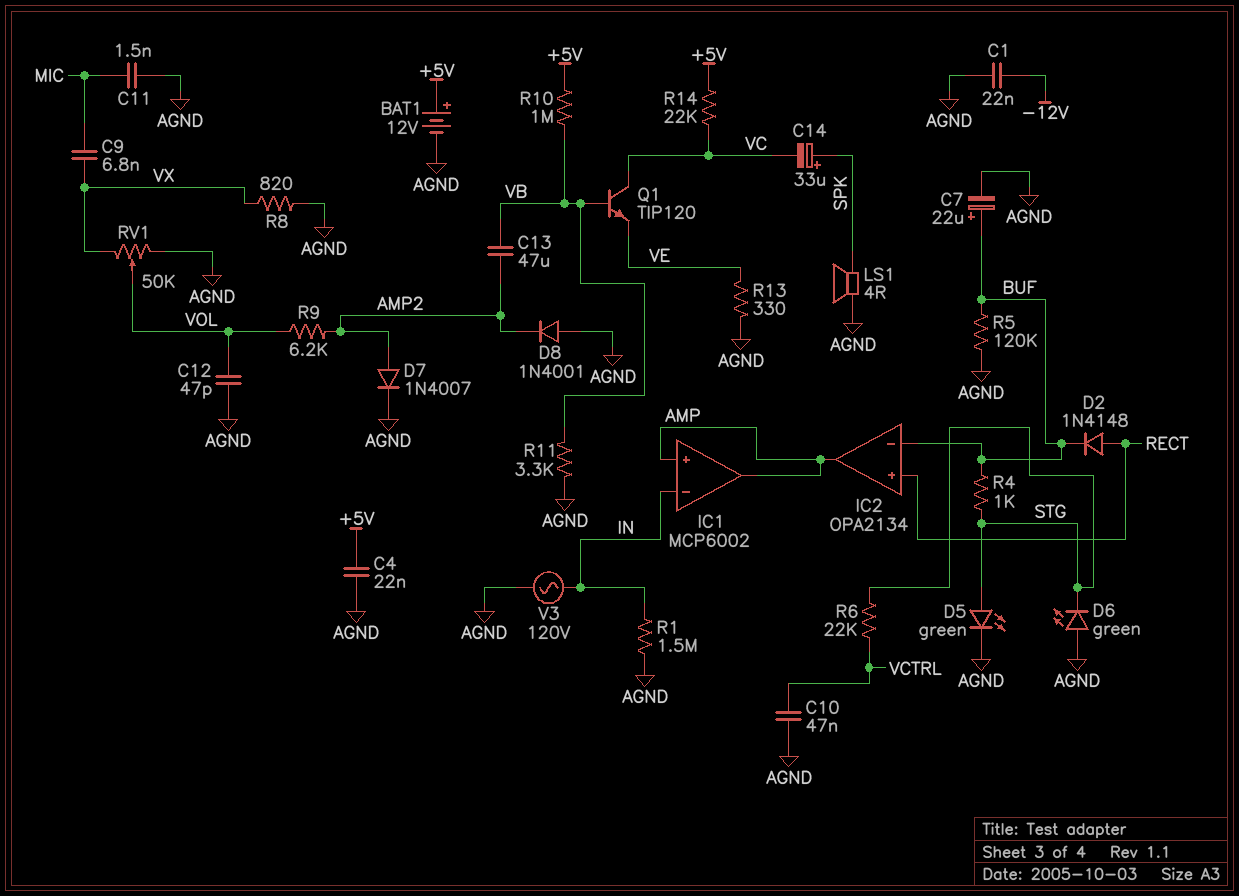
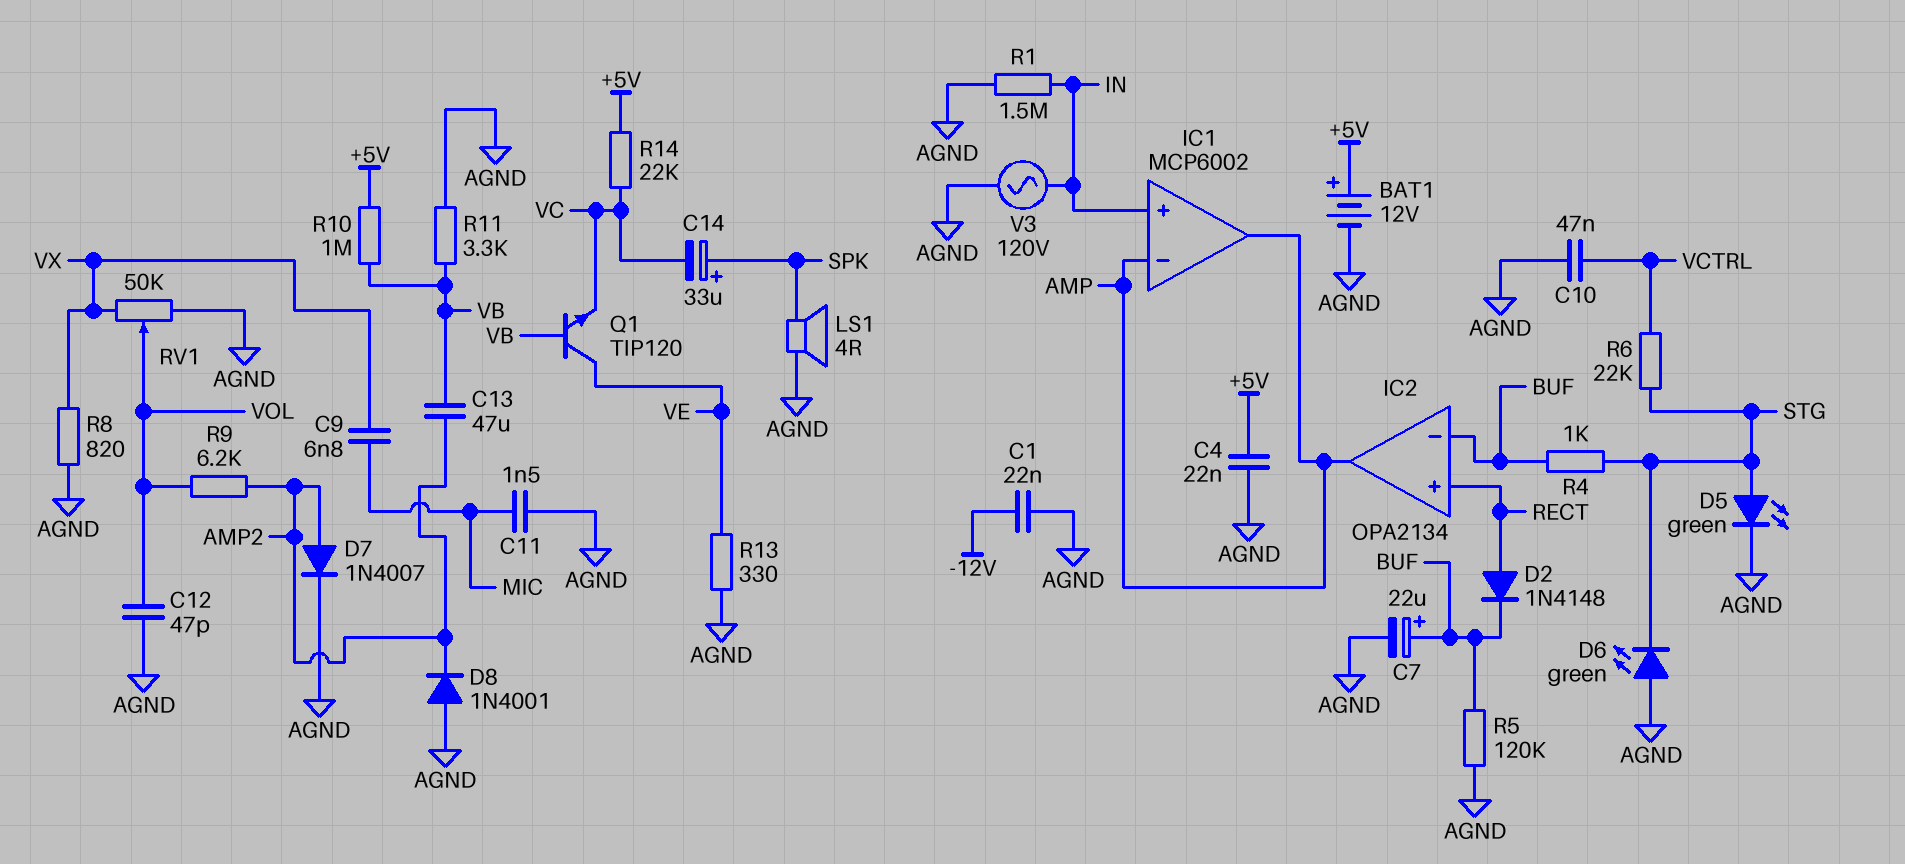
IC1 pin in+: AMP -> IN
IC1 pin in-: IN -> AMP
Q1: NPN TIP120 (B VB, C VC, E VE) -> NPN TIP120 (B VB, C VE, E VC)

